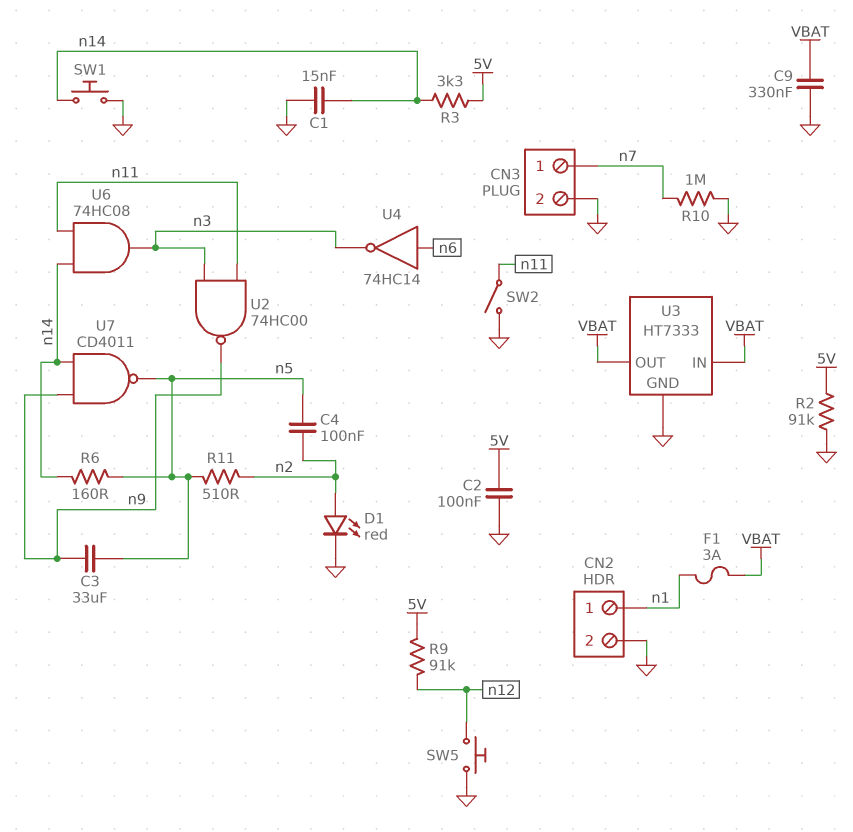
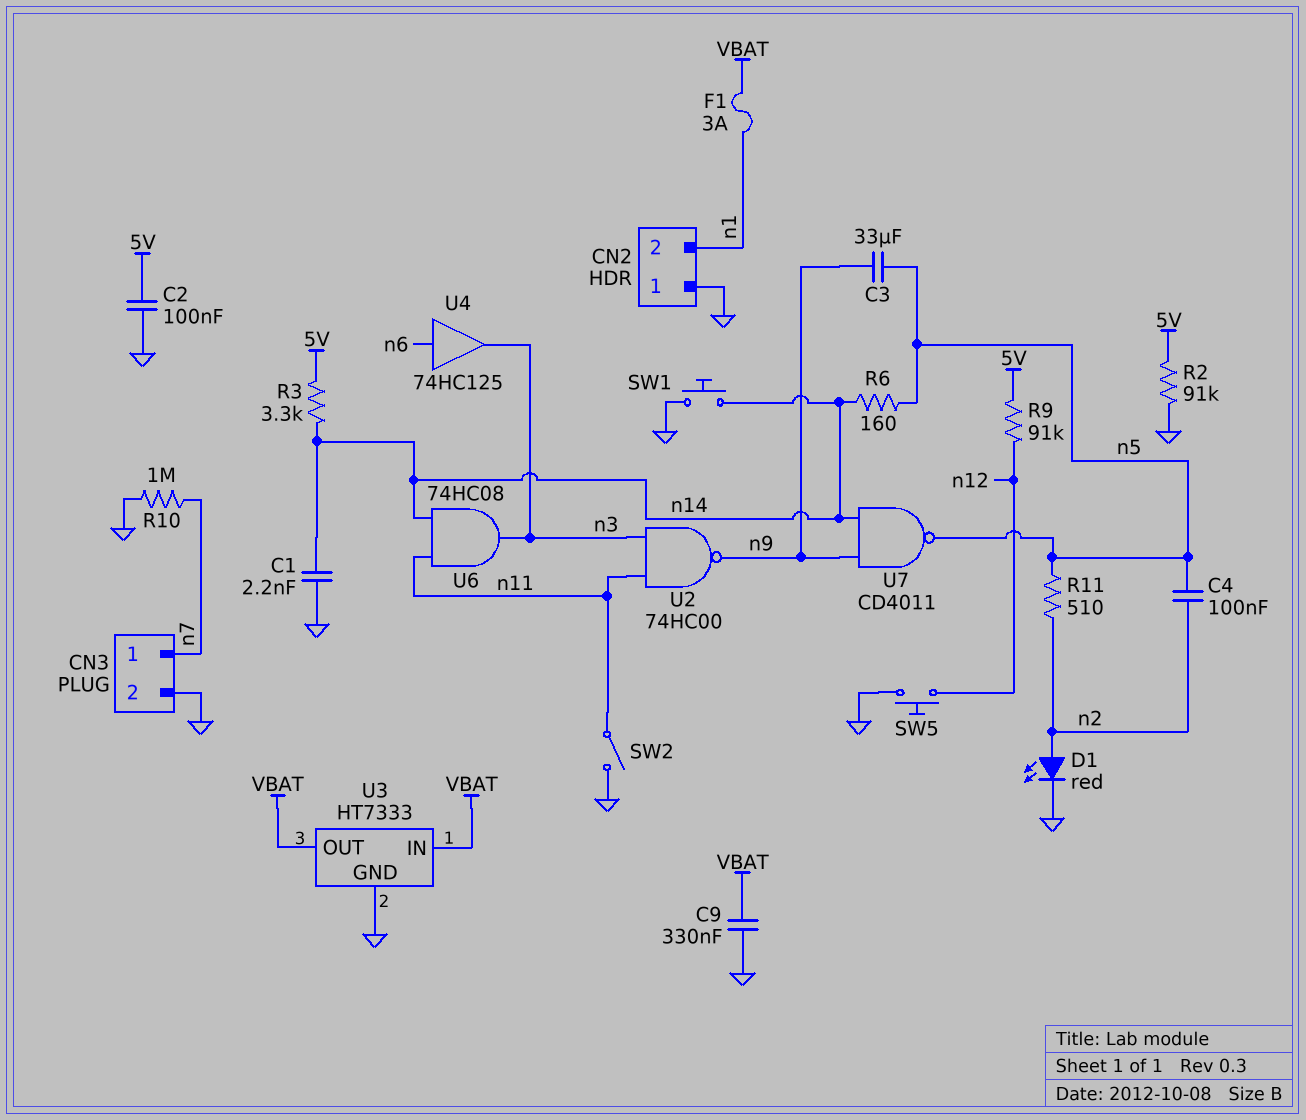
C1: 15nF (GND, n14) -> 2.2nF (GND, n14)
CN2 pin 1: n1 -> GND
CN2 pin 2: GND -> n1
U4: NOT 74HC14 (in n6, out n3) -> buffer 74HC125 (in n6, out n3)

